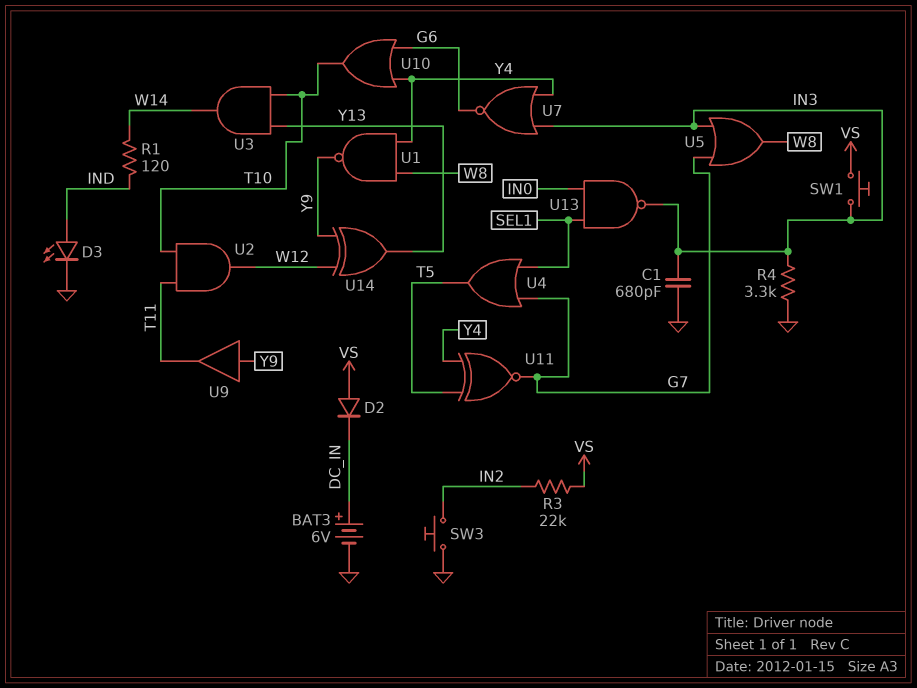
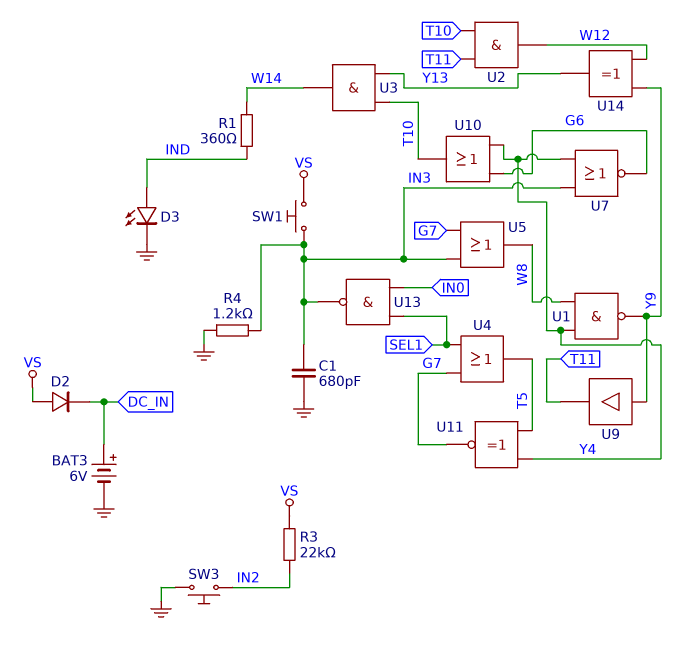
R1: 120 (IND, W14) -> 360 (IND, W14)
R4: 3.3k (GND, IN3) -> 1.2k (GND, IN3)

